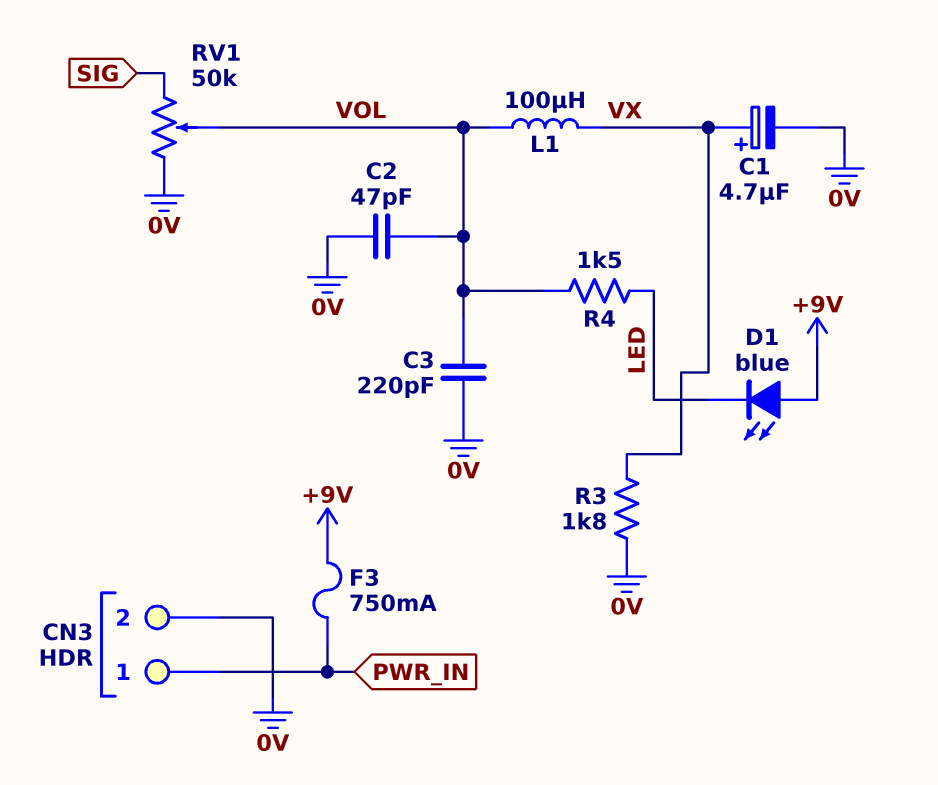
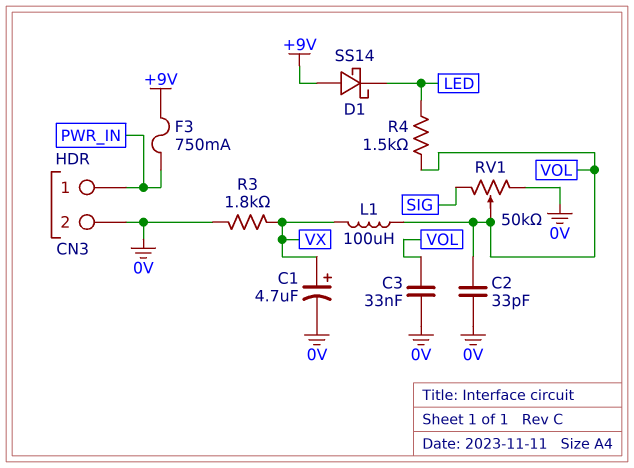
C2: 47pF (0V, VOL) -> 33pF (0V, VOL)
C3: 220pF (0V, VOL) -> 33nF (0V, VOL)
D1: LED blue (A +9V, K LED) -> schottky SS14 (A +9V, K LED)

